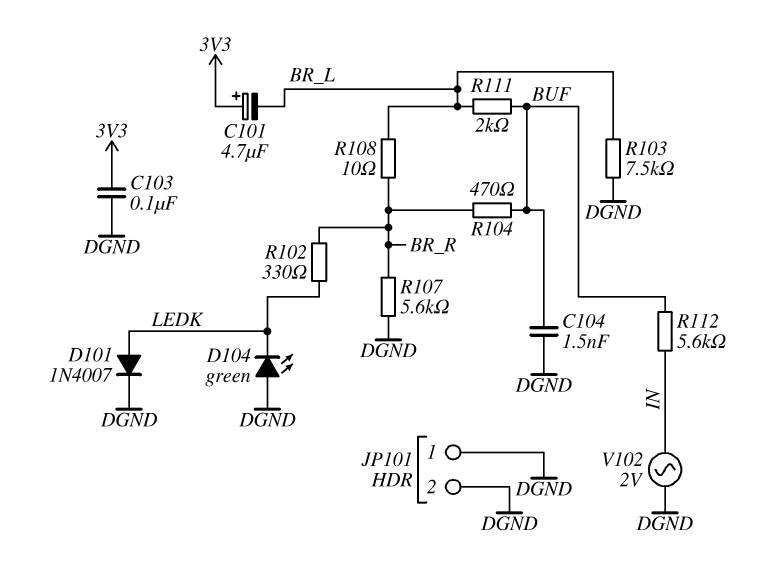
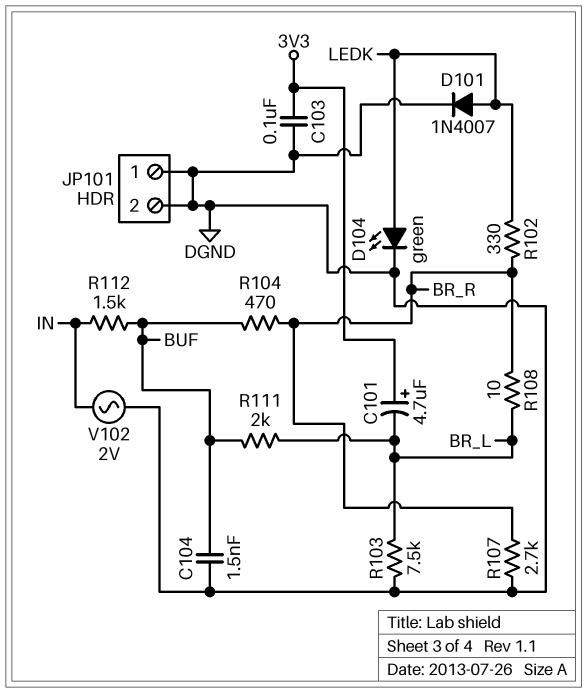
D104: LED green (A DGND, K LEDK) -> LED green (A LEDK, K DGND)
R107: 5.6k (BR_R, DGND) -> 2.7k (BR_R, DGND)
R112: 5.6k (BUF, IN) -> 1.5k (BUF, IN)

